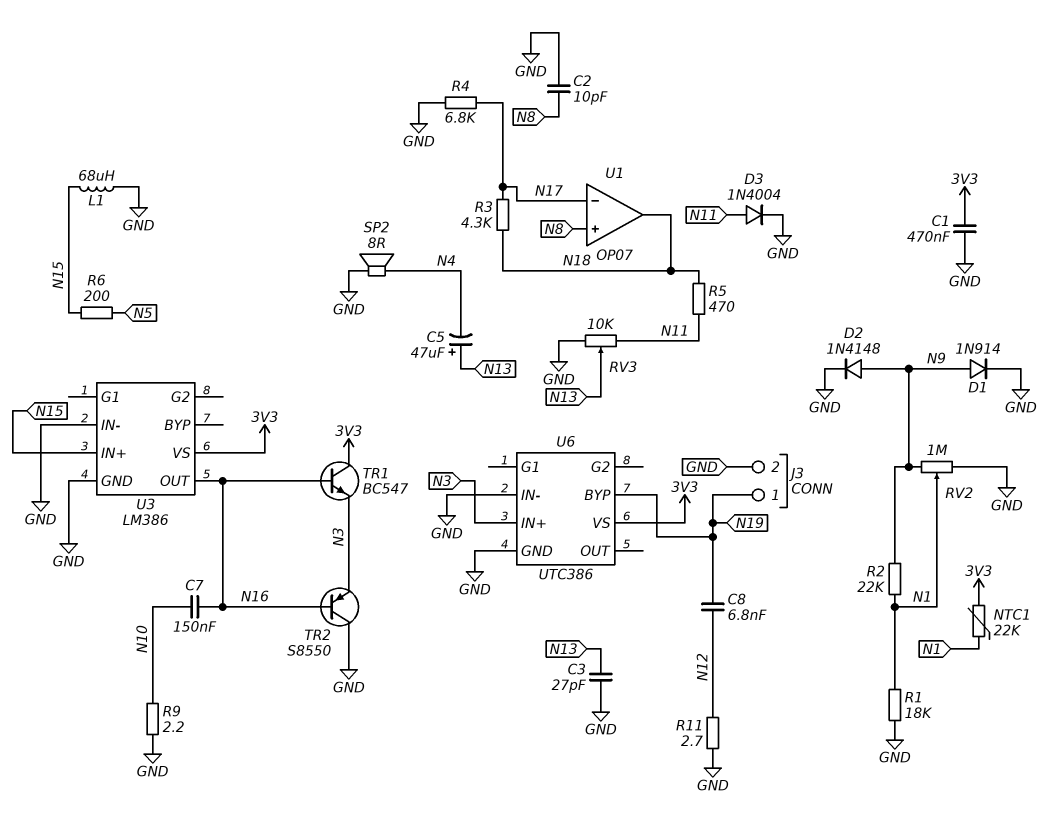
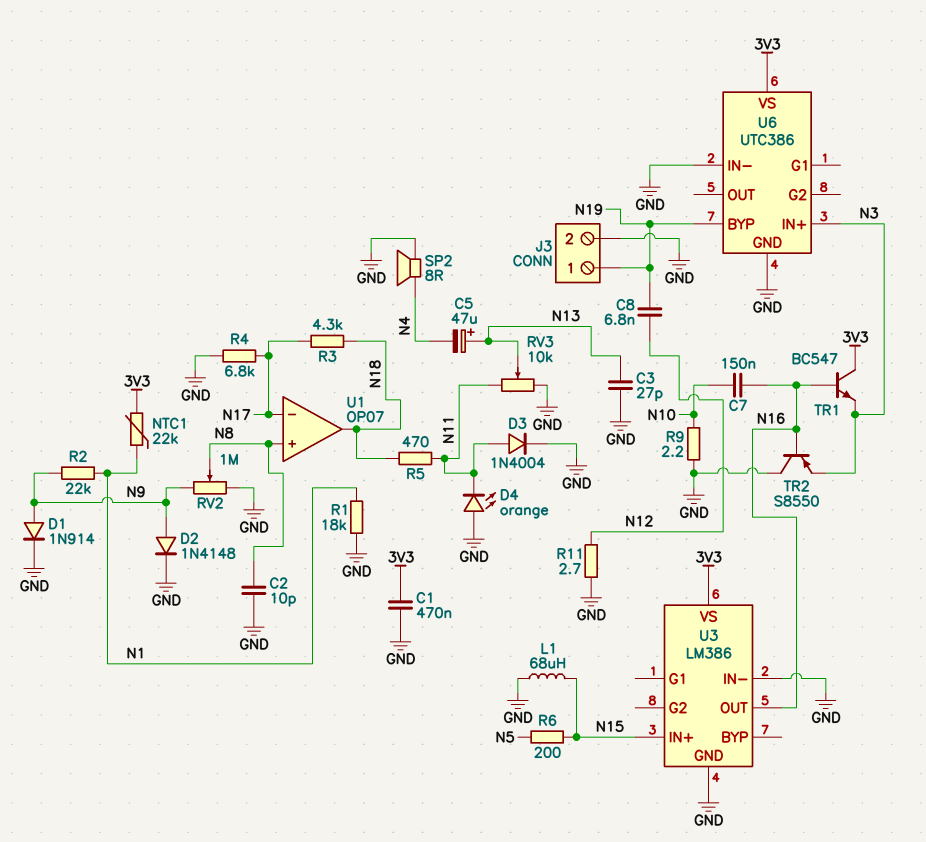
D4: none -> LED orange (A GND, K N11)
RV2: 1M (GND, N9, wiper N1) -> 1M (GND, N9, wiper N8)

